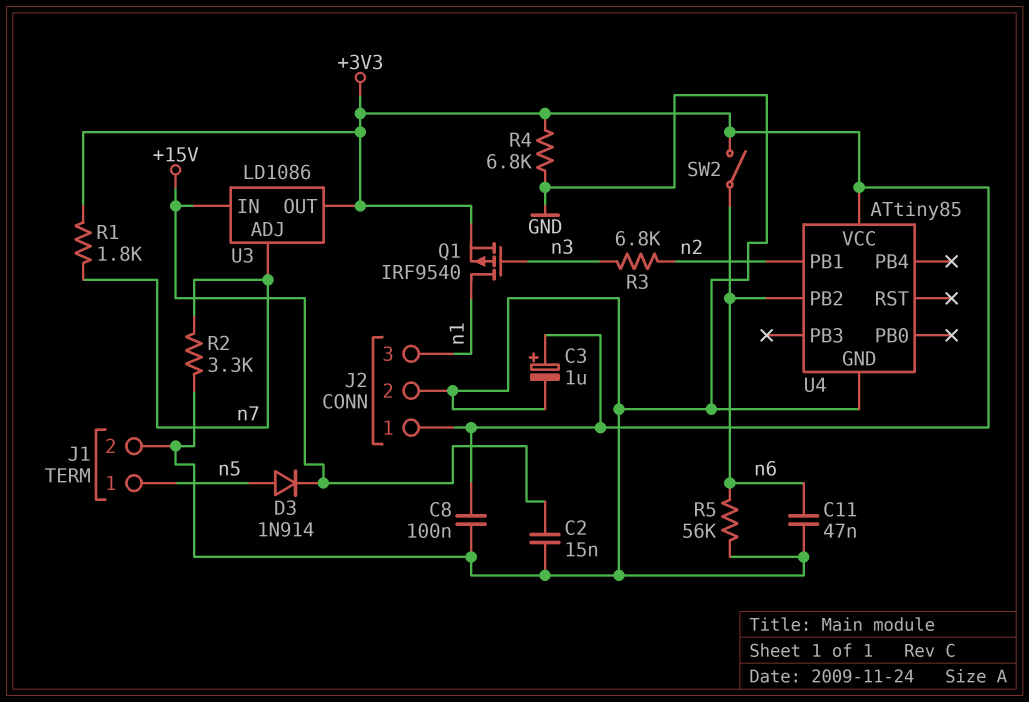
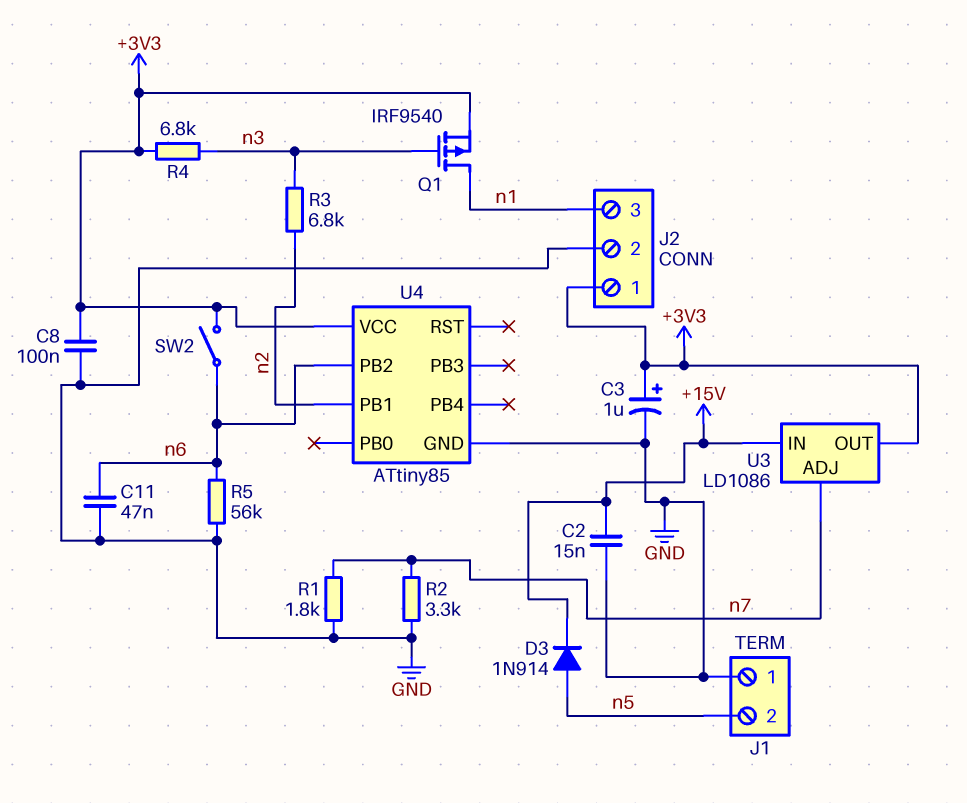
J1 pin 1: n5 -> GND
J1 pin 2: GND -> n5
R1: 1.8k (+3V3, n7) -> 1.8k (GND, n7)
R4: 6.8k (+3V3, GND) -> 6.8k (+3V3, n3)

